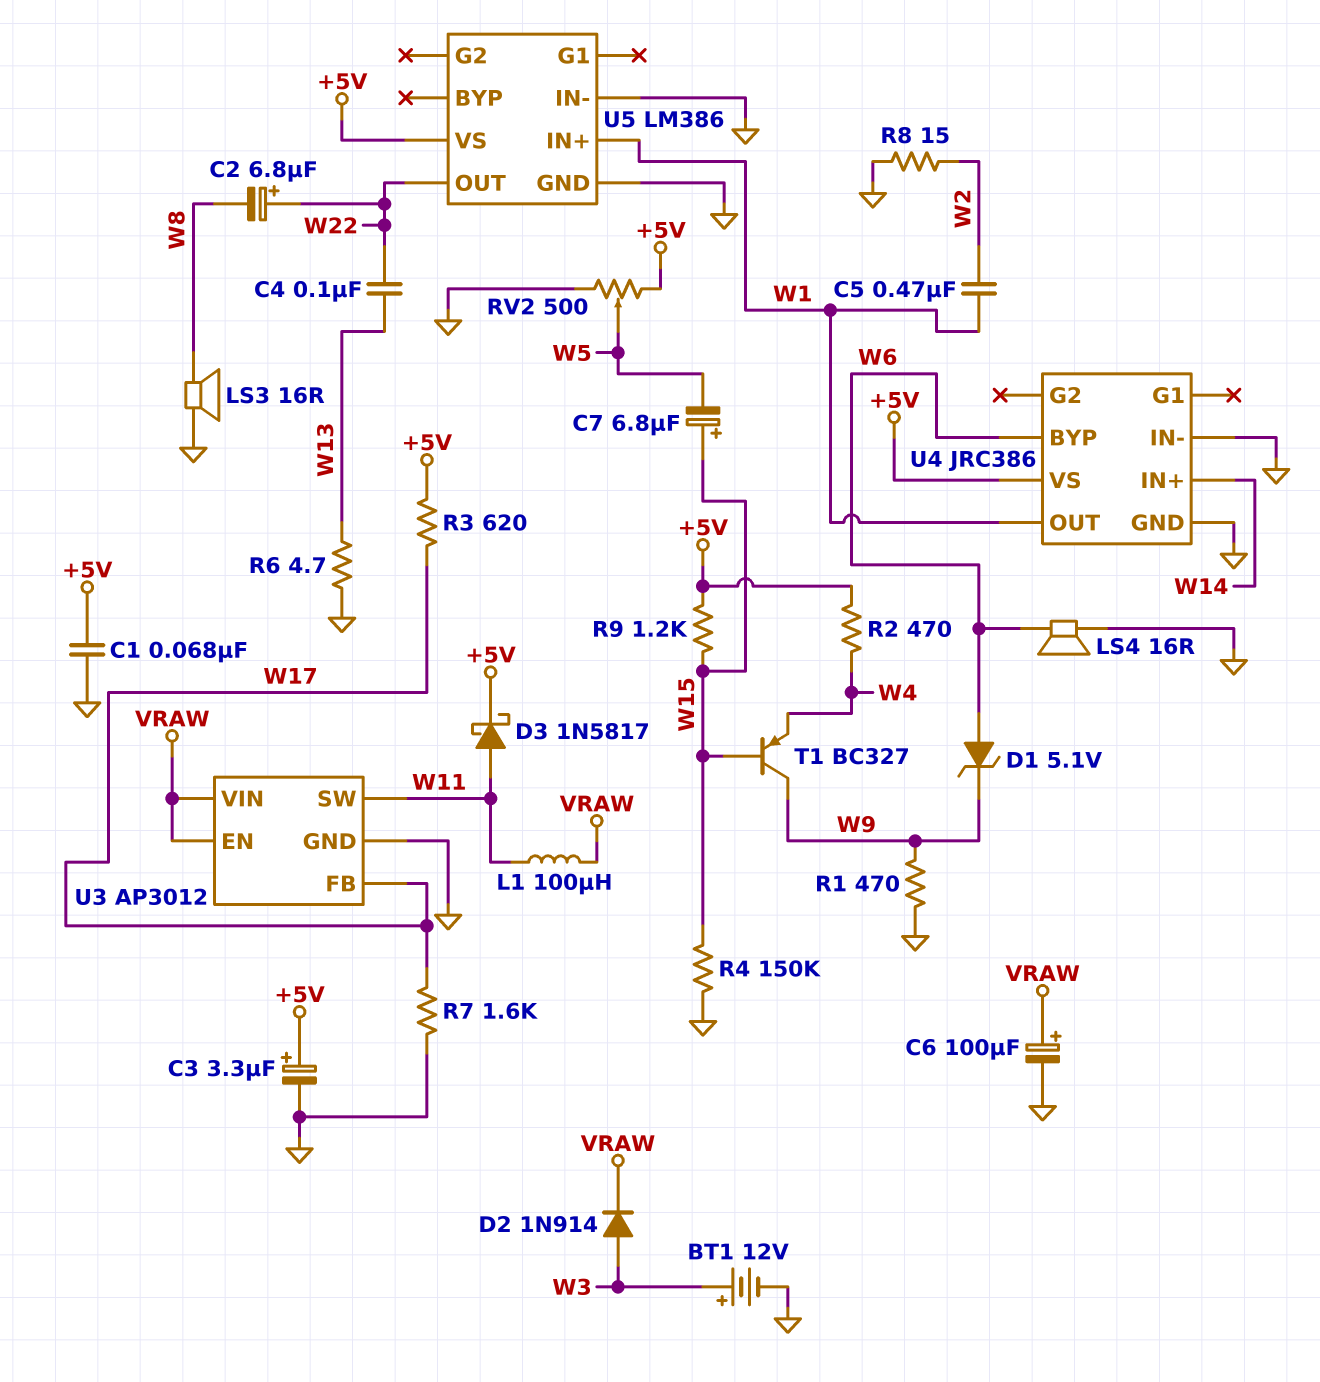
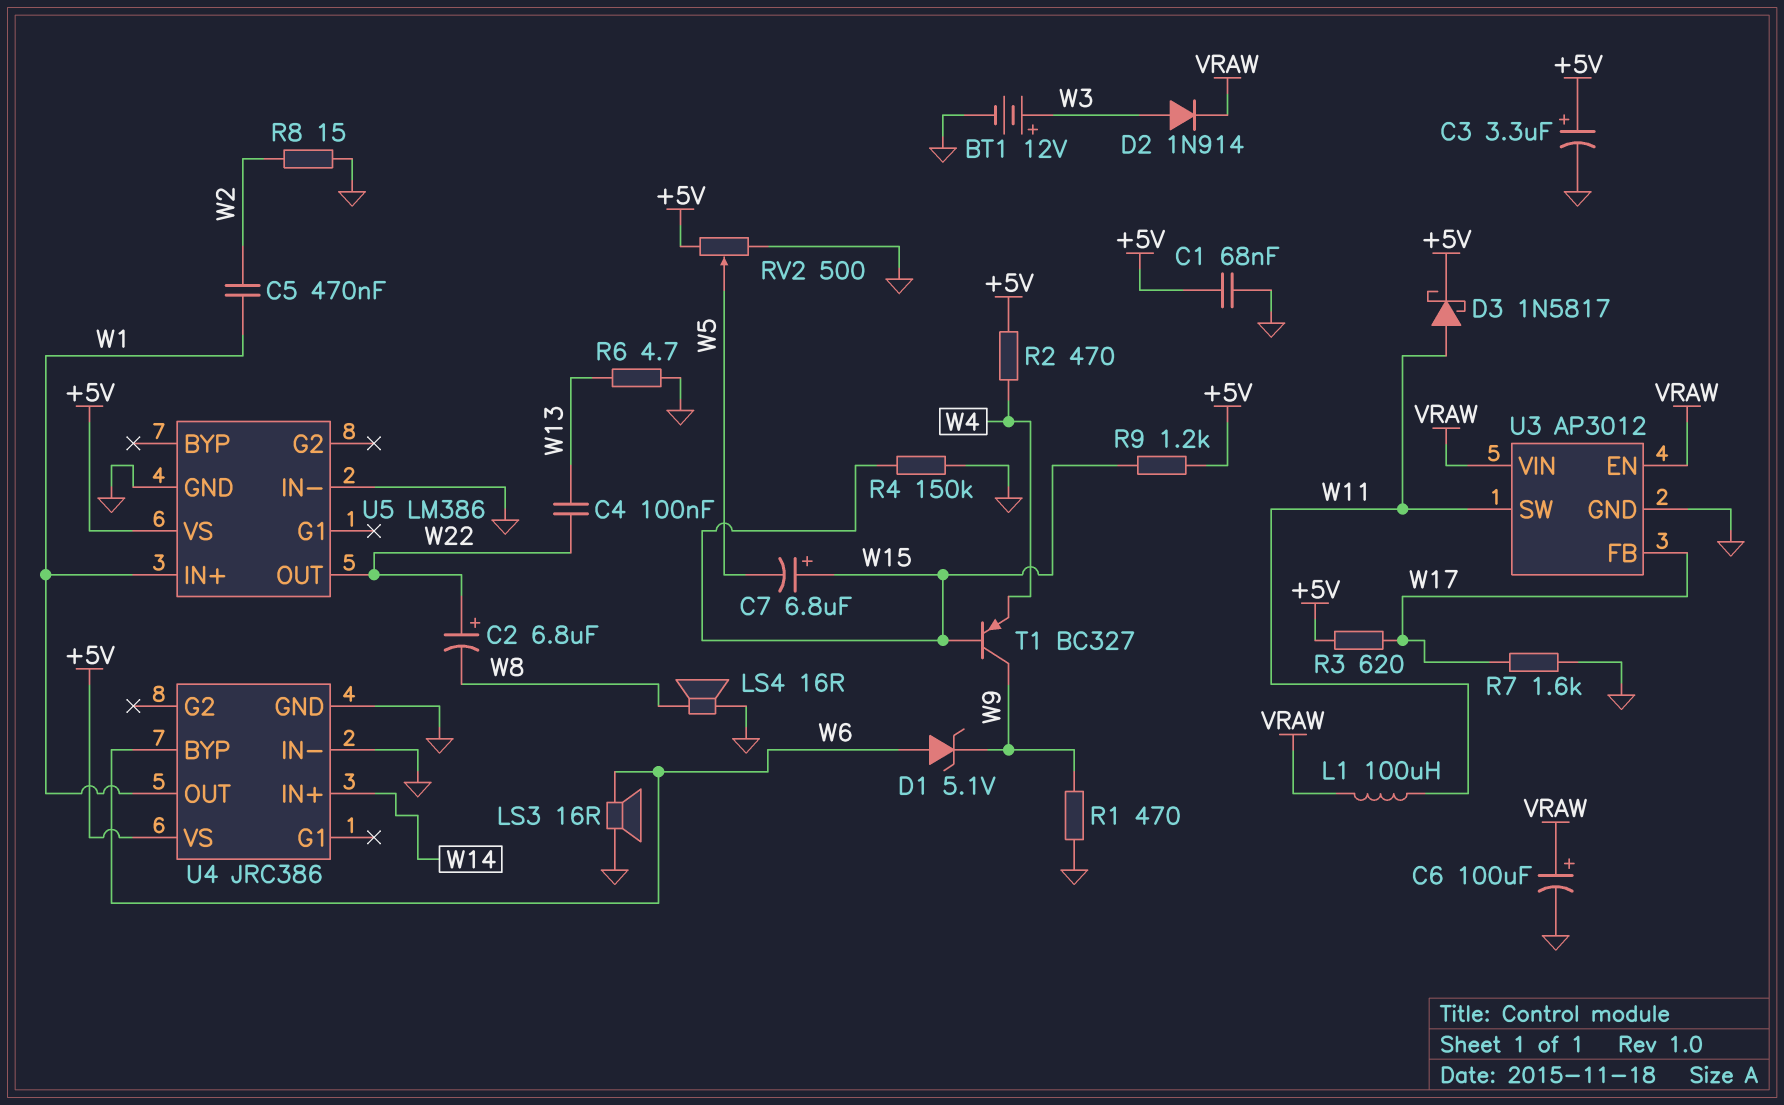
LS3: speaker 16R (GND, W8) -> speaker 16R (GND, W6)
LS4: speaker 16R (GND, W6) -> speaker 16R (GND, W8)

